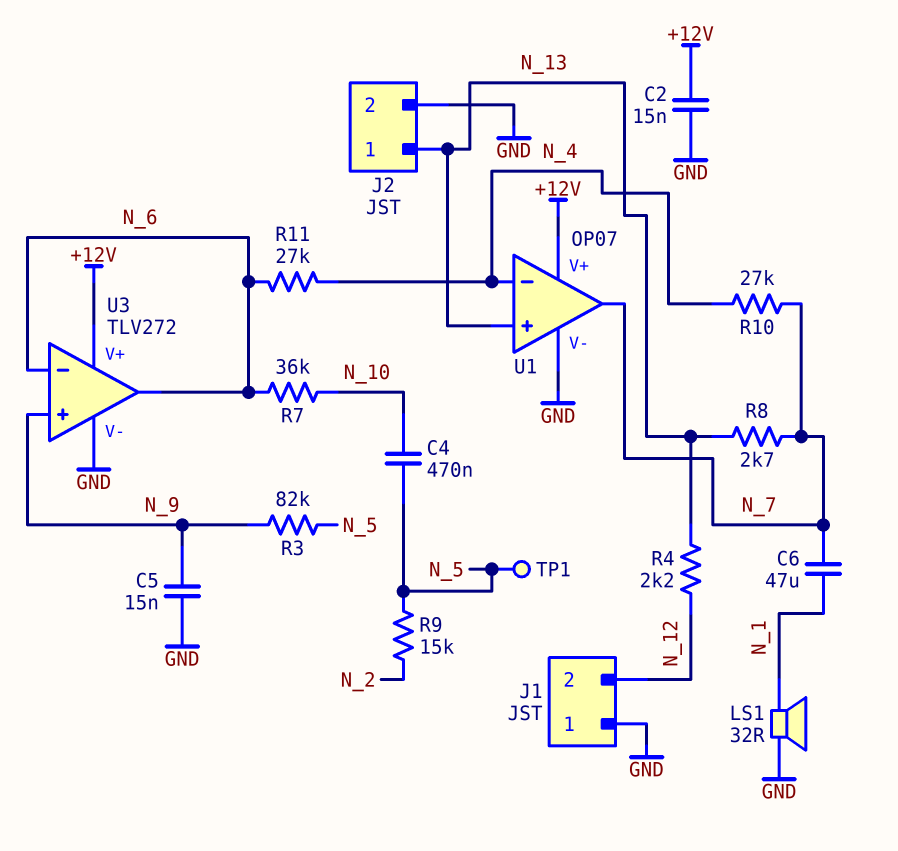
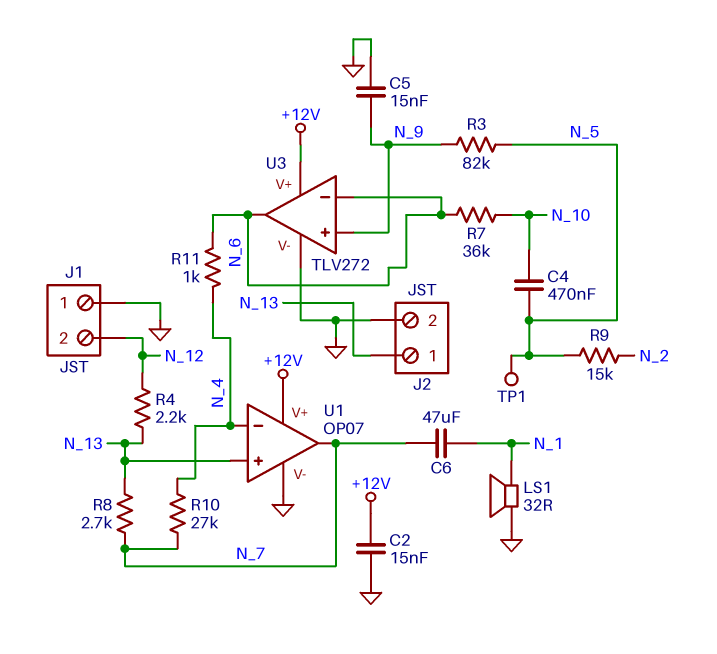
R11: 27k (N_4, N_6) -> 1k (N_4, N_6)

